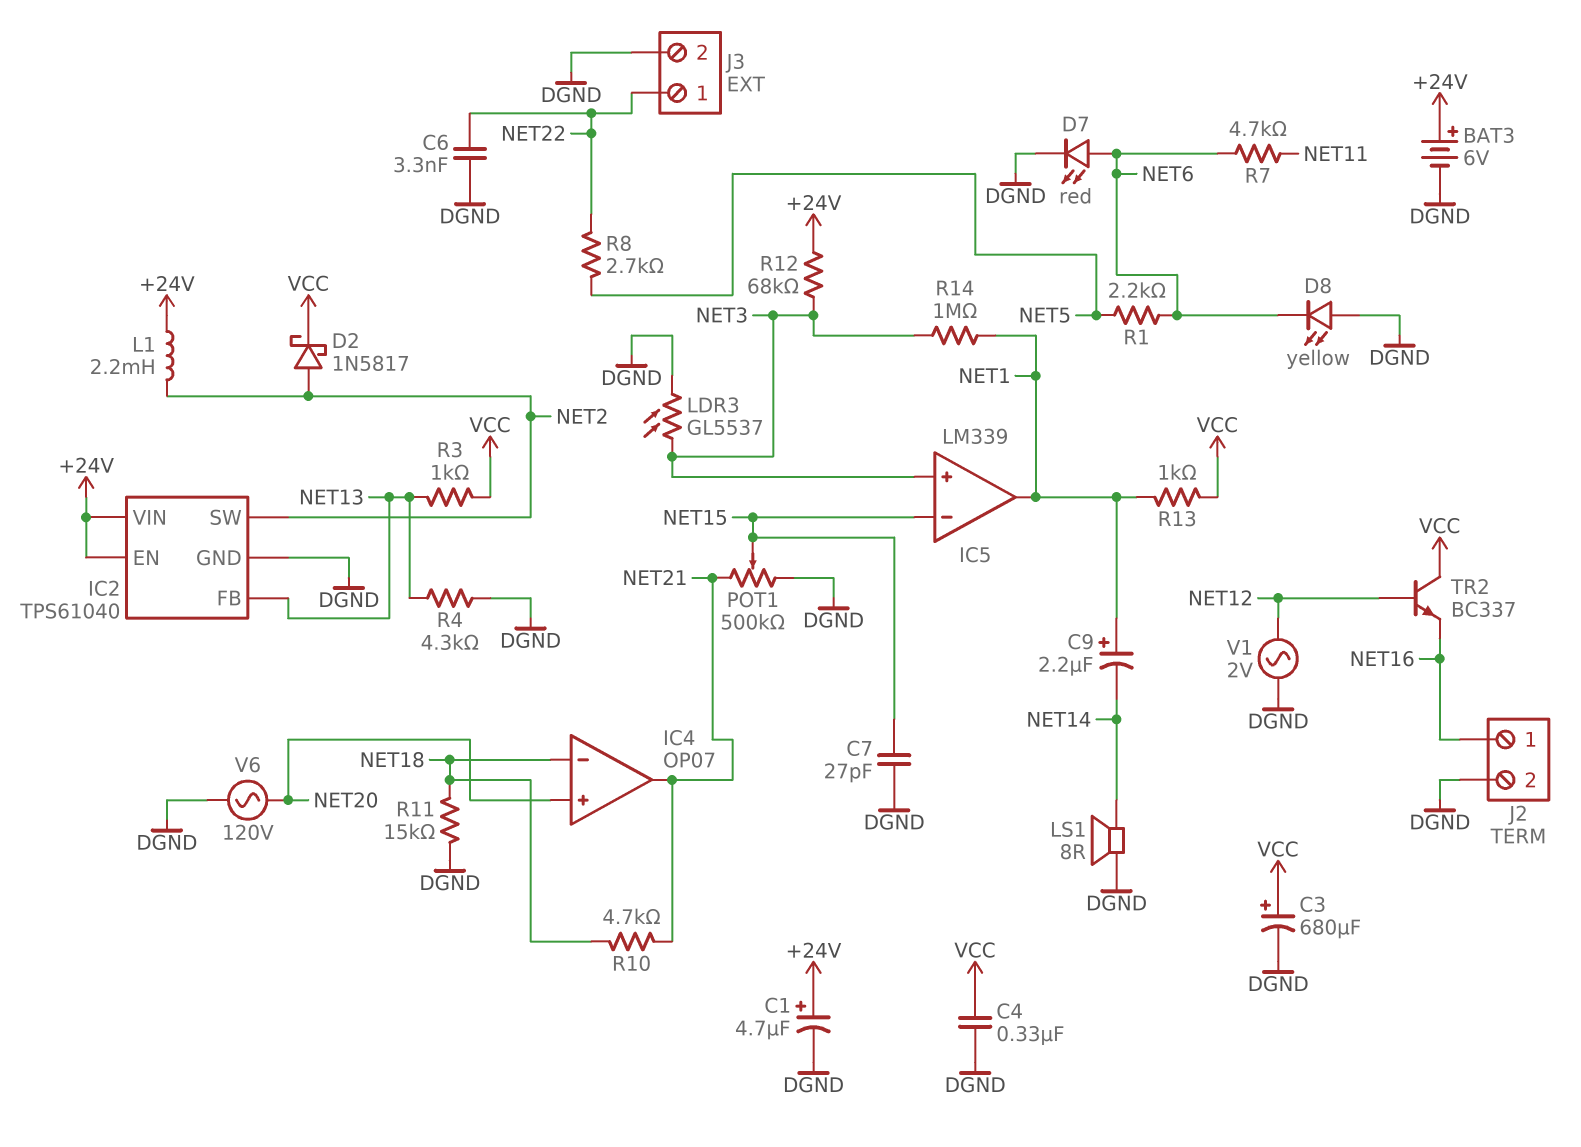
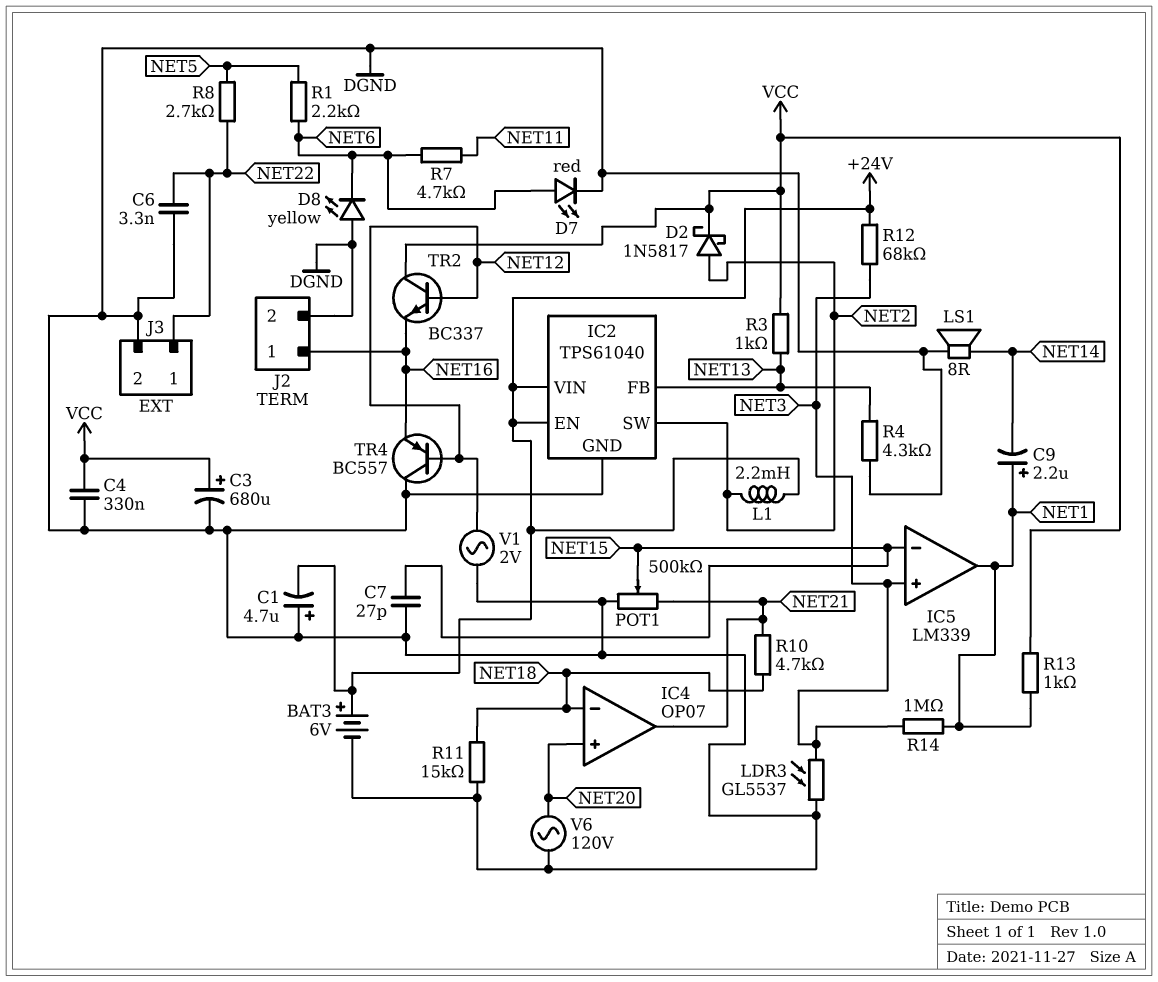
C1: 4.7uF (plus +24V, minus DGND) -> 4.7uF (plus DGND, minus +24V)
TR4: none -> PNP BC557 (B NET12, C DGND, E NET16)

